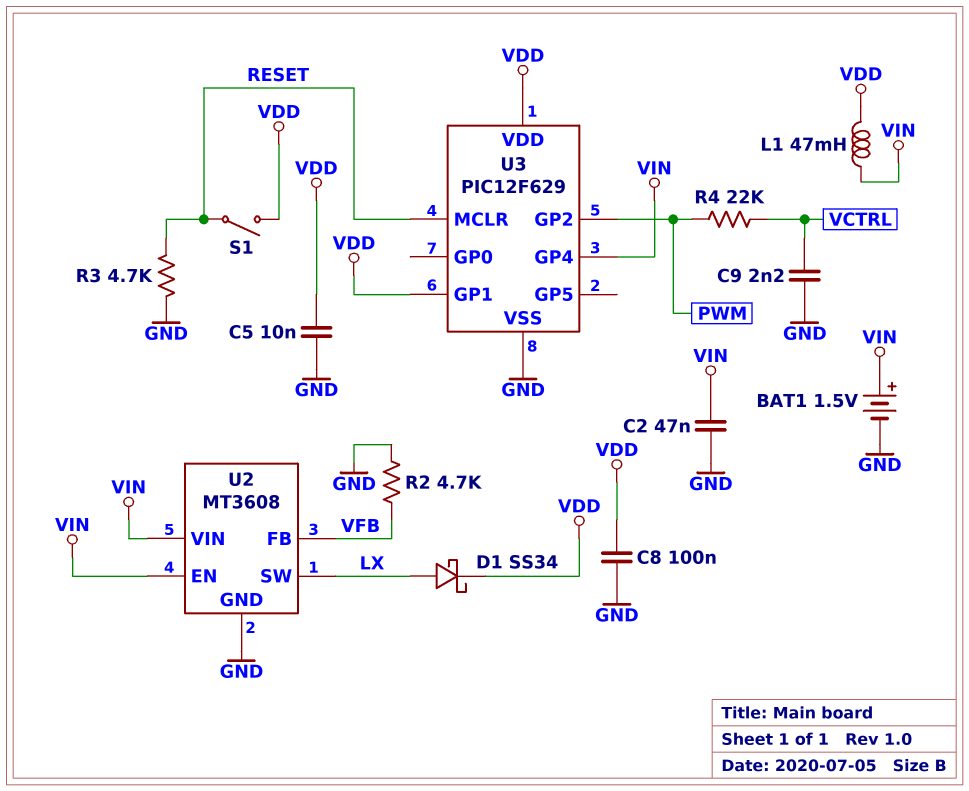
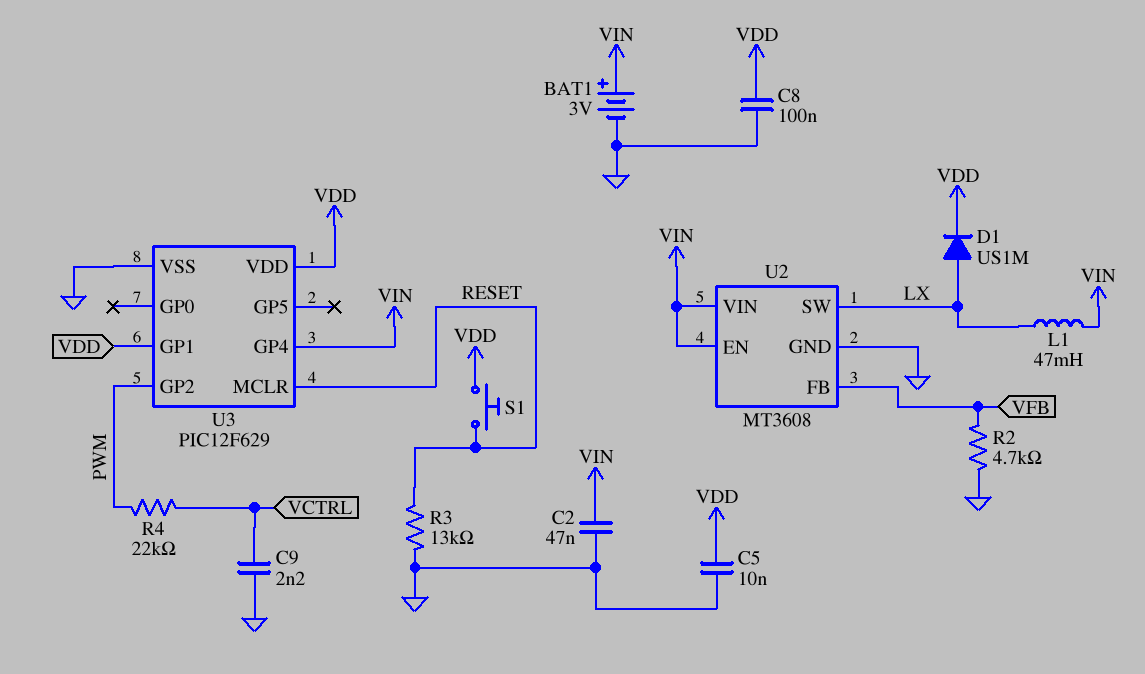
BAT1: 1.5V (plus VIN, minus GND) -> 3V (plus VIN, minus GND)
D1: schottky SS34 (A LX, K VDD) -> diode US1M (A LX, K VDD)
L1: 47mH (VDD, VIN) -> 47mH (LX, VIN)
R3: 4.7k (GND, RESET) -> 13k (GND, RESET)
S1: switch (RESET, VDD) -> button (RESET, VDD)

